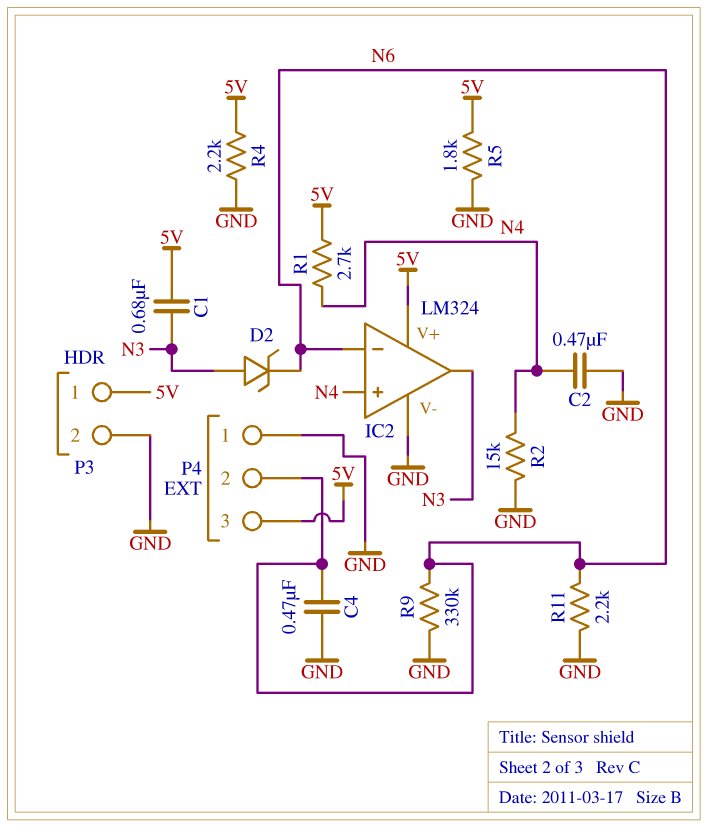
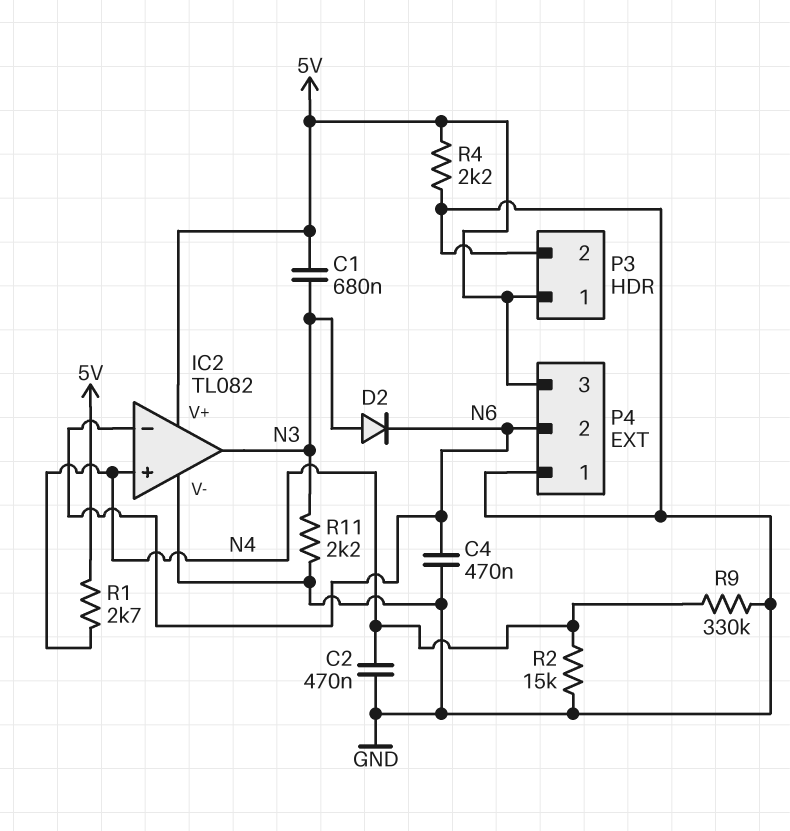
D2: zener (A N3, K N6) -> diode (A N3, K N6)
IC2: LM324 -> TL082
R5: 1.8k (5V, GND) -> none
R9: 330k (GND, N6) -> 330k (GND, N4)
R11: 2.2k (GND, N6) -> 2.2k (GND, N3)

